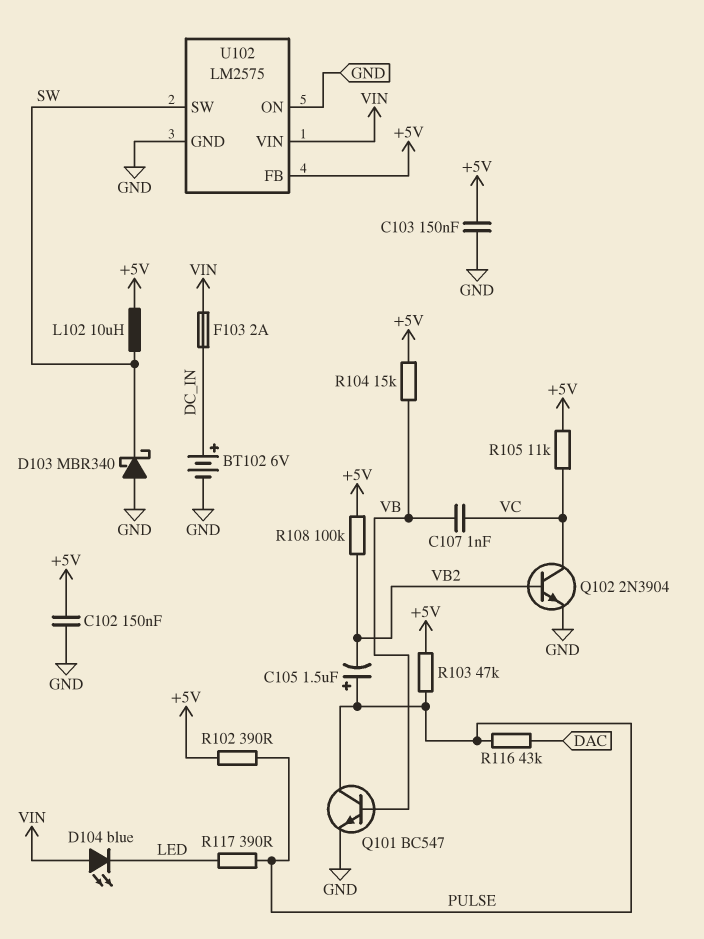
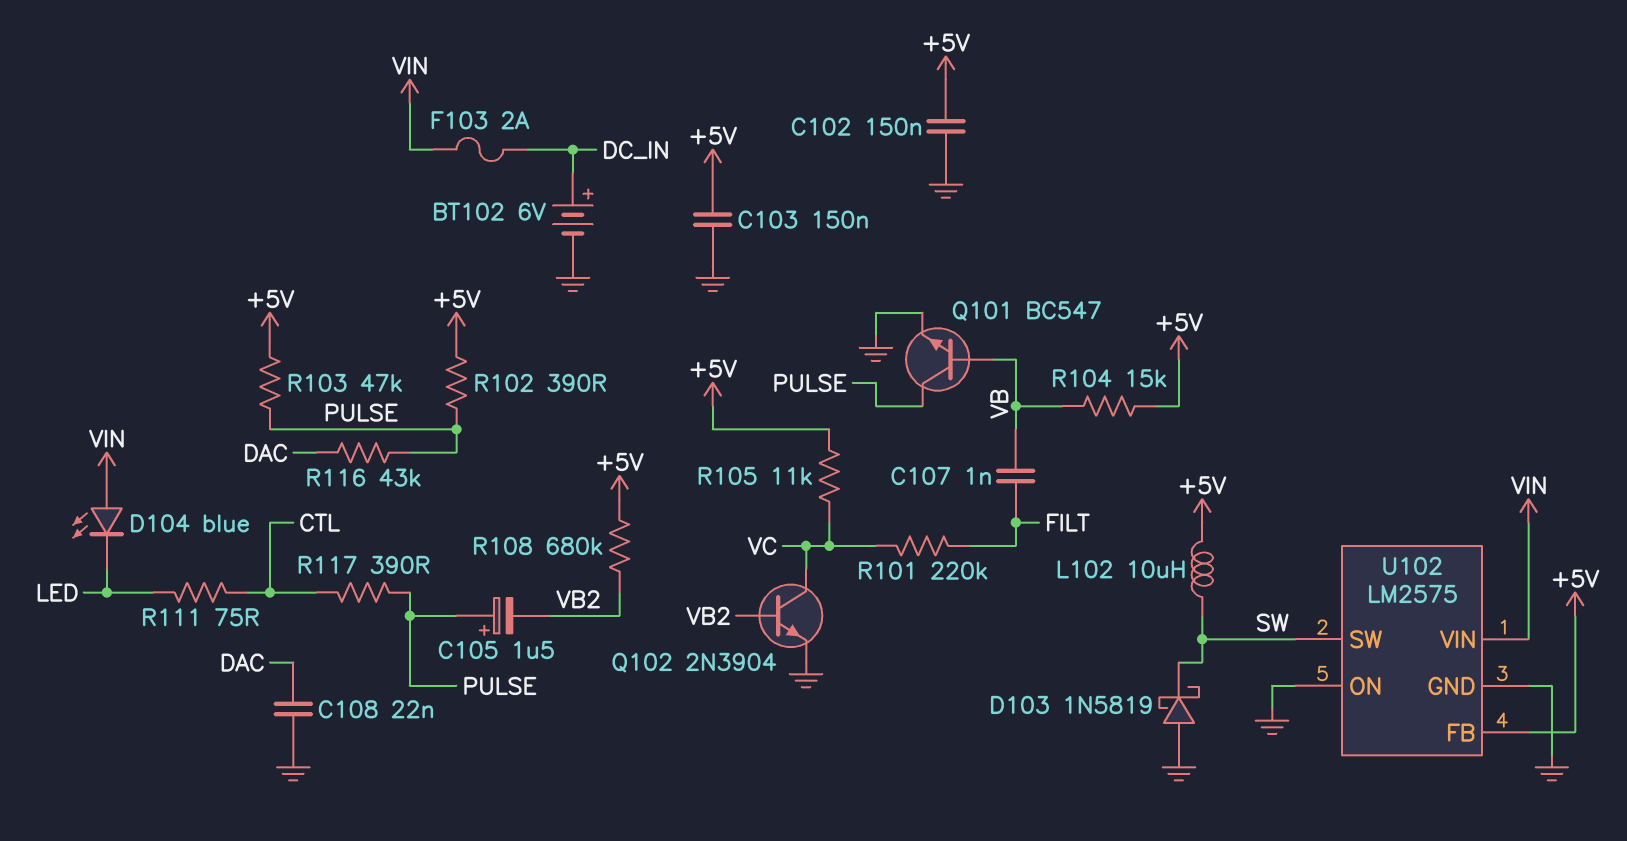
C107: 1nF (VB, VC) -> 1nF (FILT, VB)
C108: none -> 22nF (DAC, GND)
D103: schottky MBR340 (A GND, K SW) -> schottky 1N5819 (A GND, K SW)
R101: none -> 220k (FILT, VC)
R108: 100k (+5V, VB2) -> 680k (+5V, VB2)
R111: none -> 75 (CTL, LED)
R117: 390 (LED, PULSE) -> 390 (CTL, PULSE)

